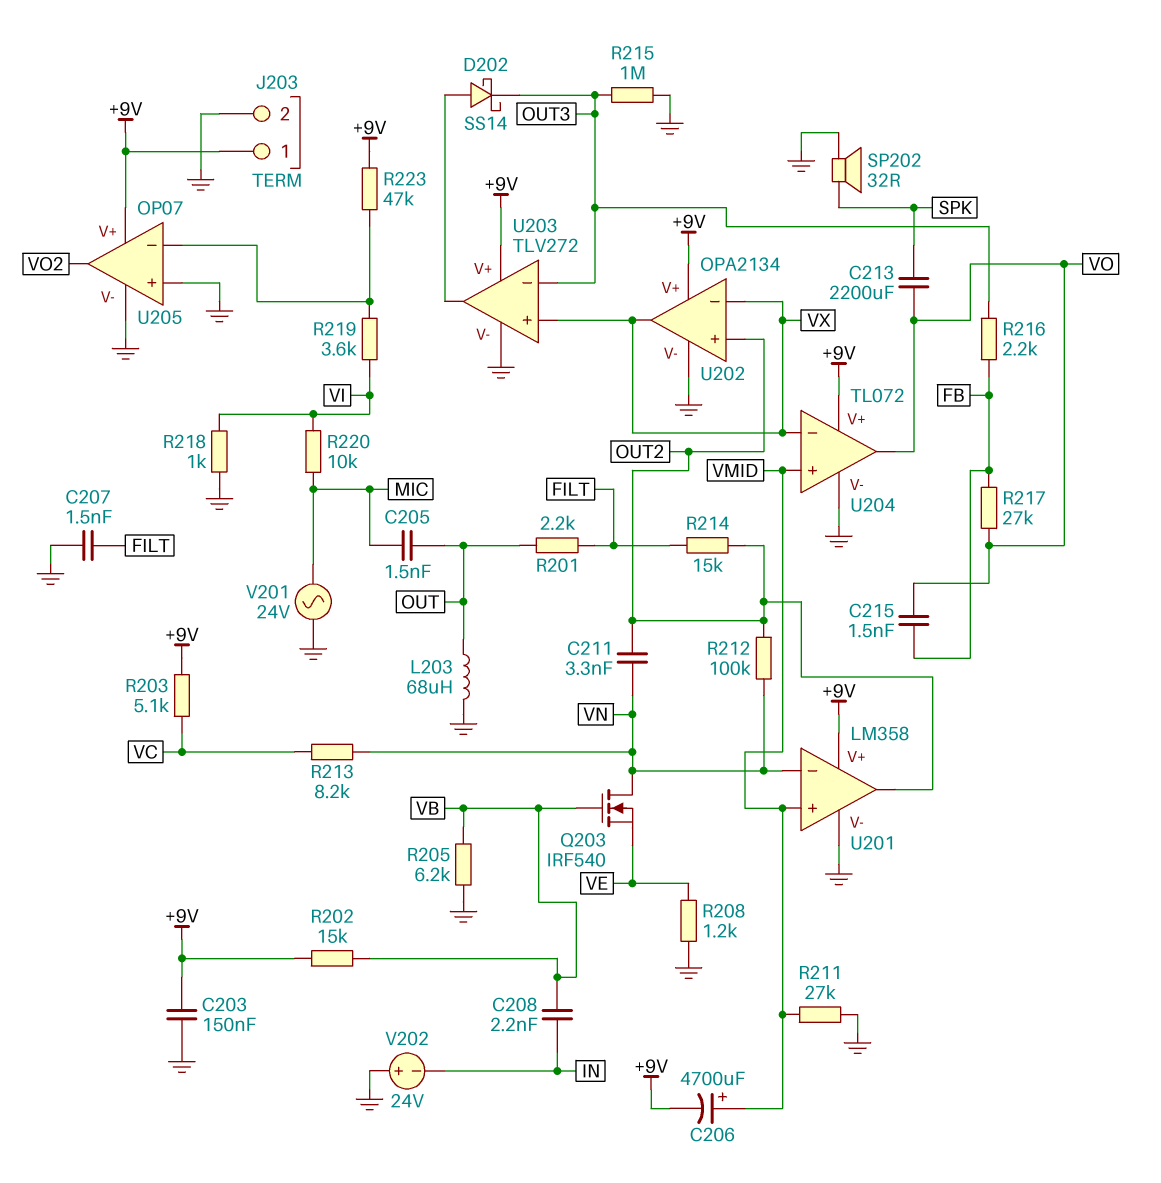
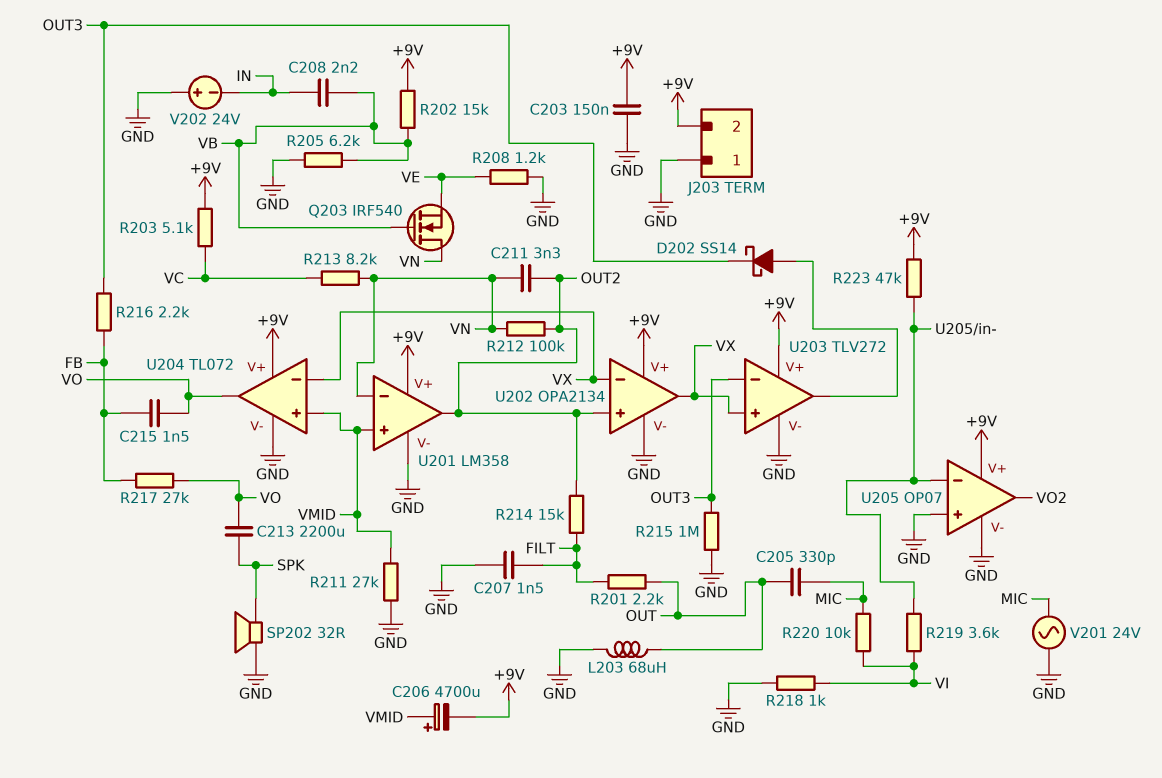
C205: 1.5nF (MIC, OUT) -> 330pF (MIC, OUT)
J203 pin 1: +9V -> GND
J203 pin 2: GND -> +9V

